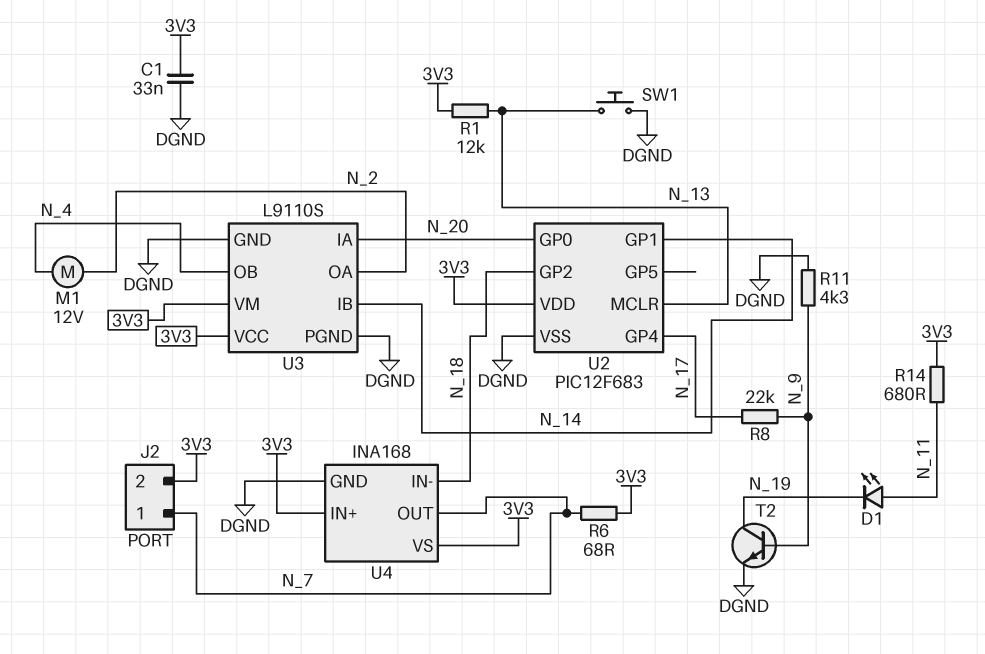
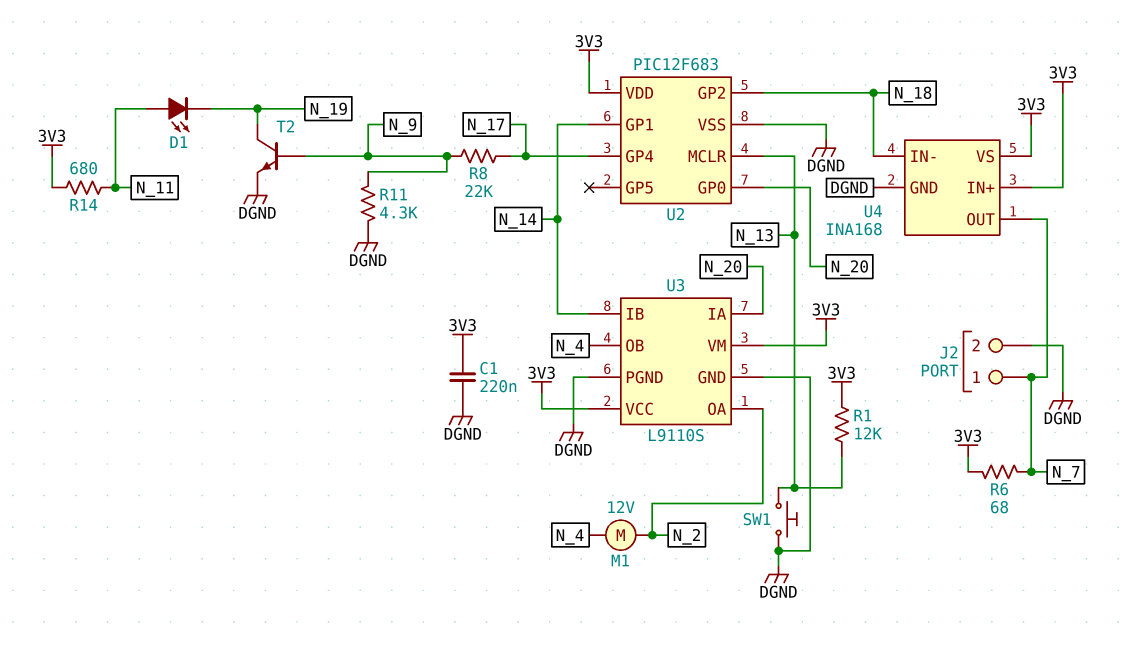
C1: 33nF (3V3, DGND) -> 220nF (3V3, DGND)
J2 pin 2: 3V3 -> DGND

